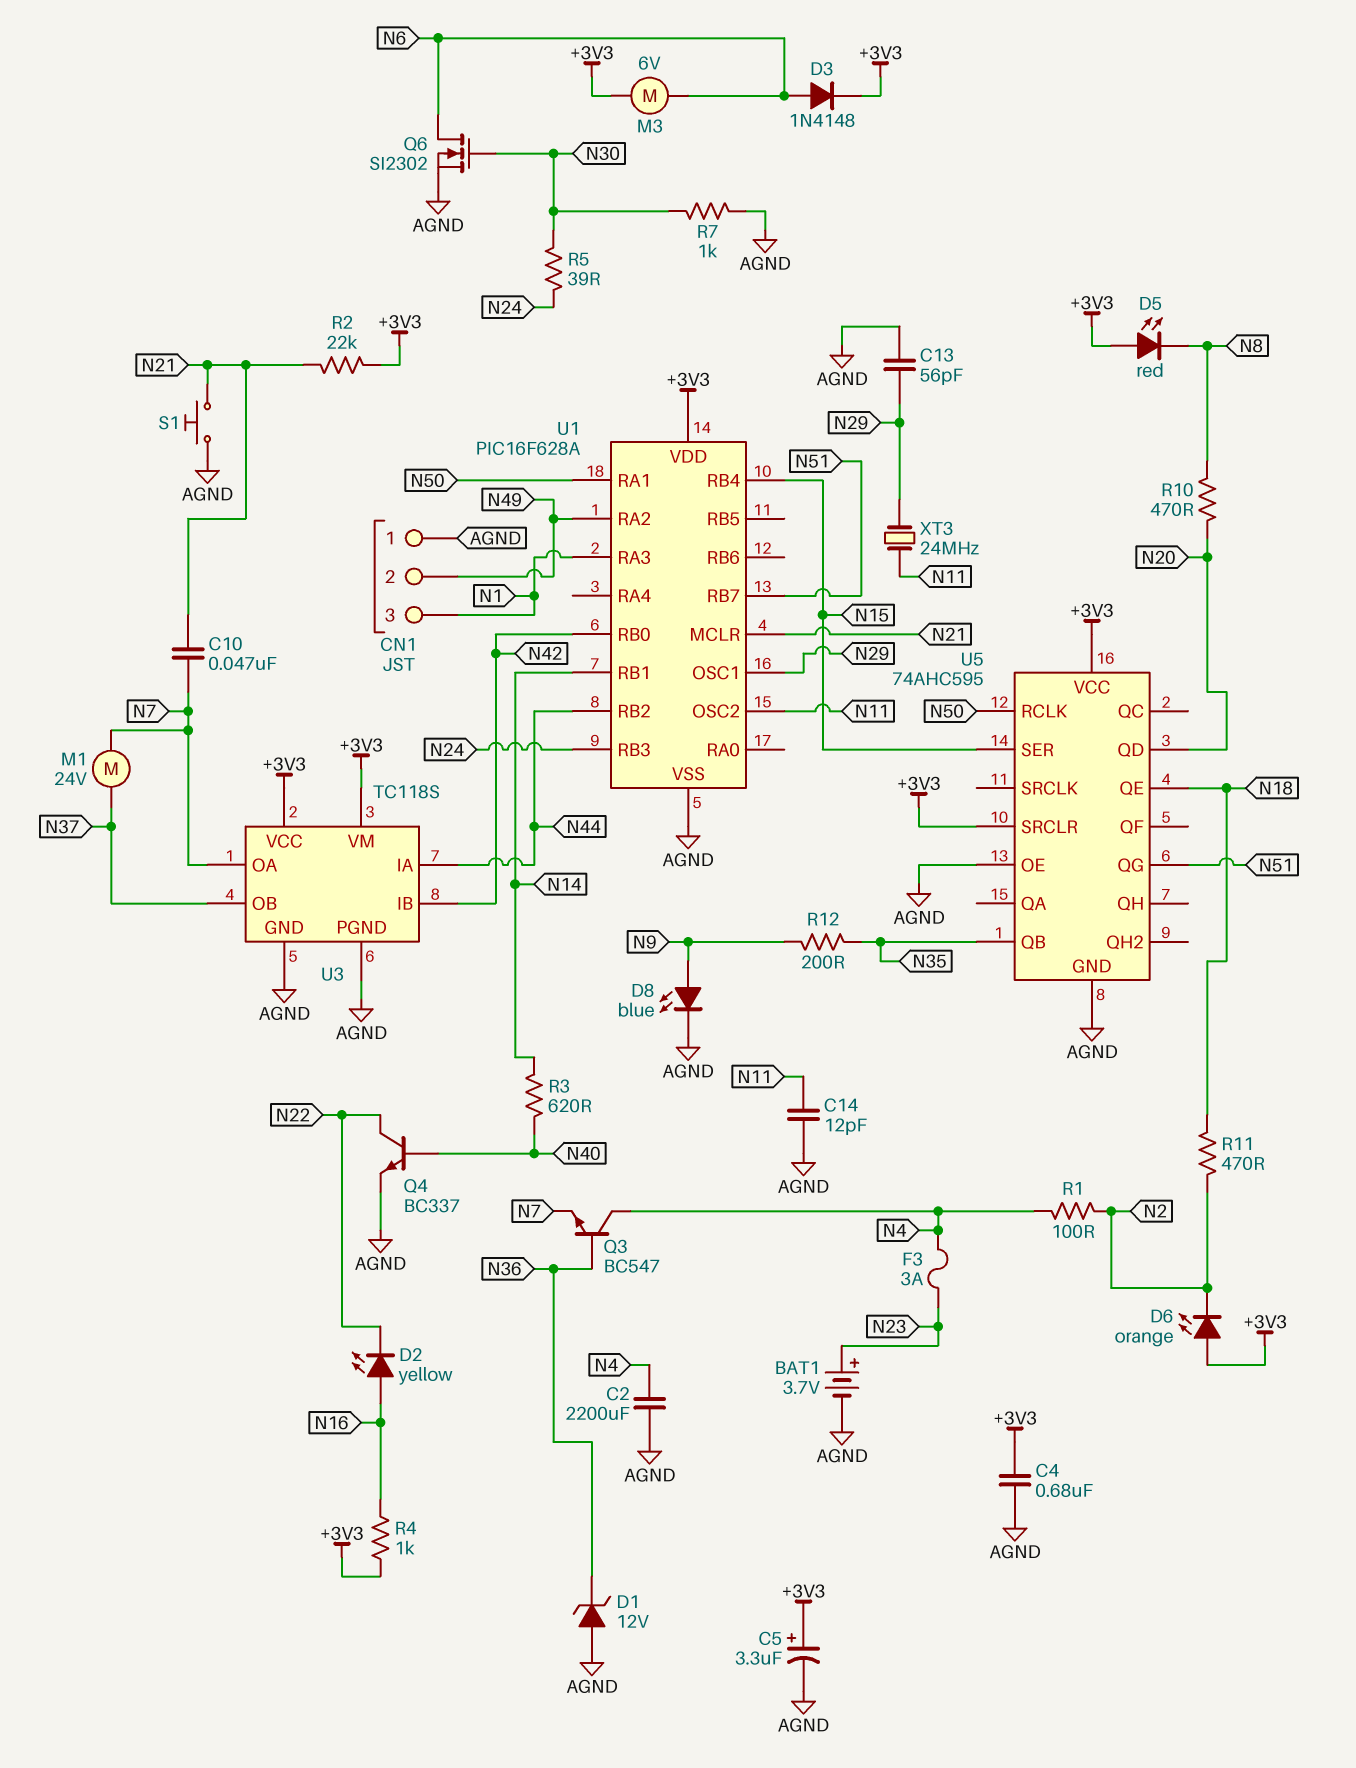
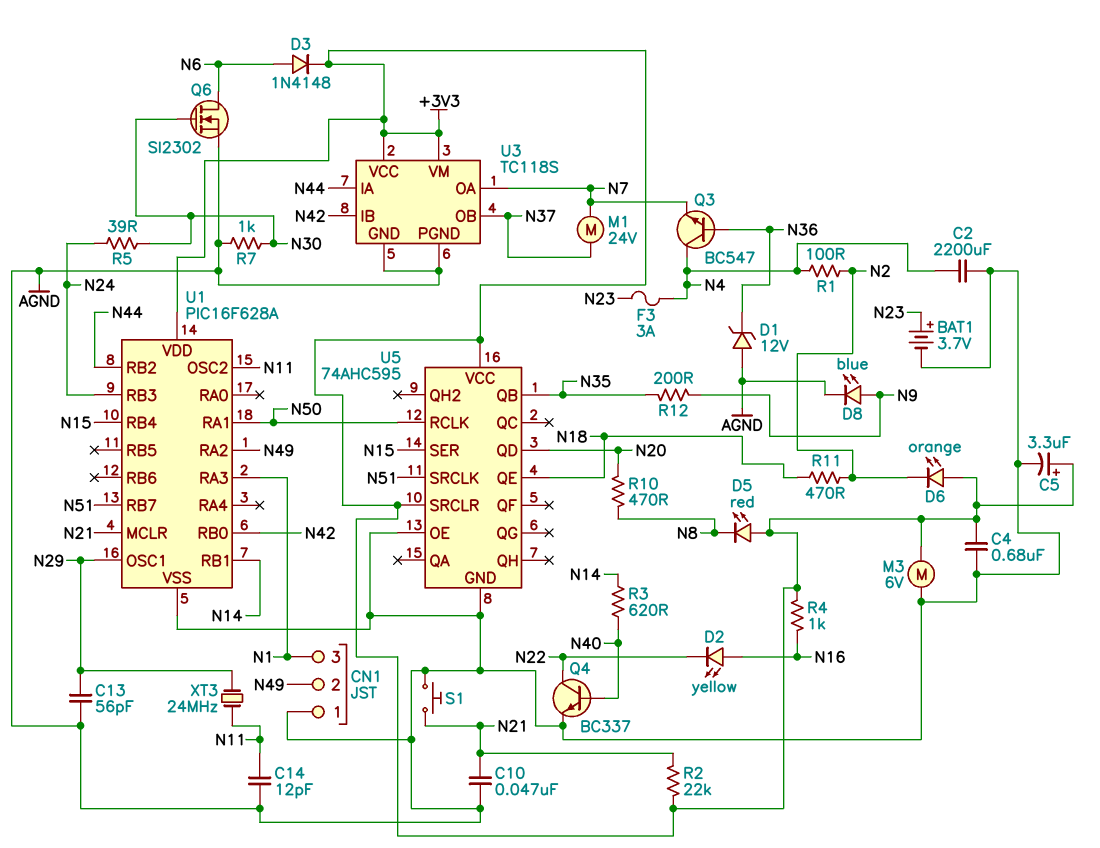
C10: 47nF (N7, N21) -> 47nF (AGND, N21)
M3: motor 6V (+3V3, N6) -> motor 6V (+3V3, AGND)
U5 pin QG: N51 -> none
U5 pin SRCLK: none -> N51

